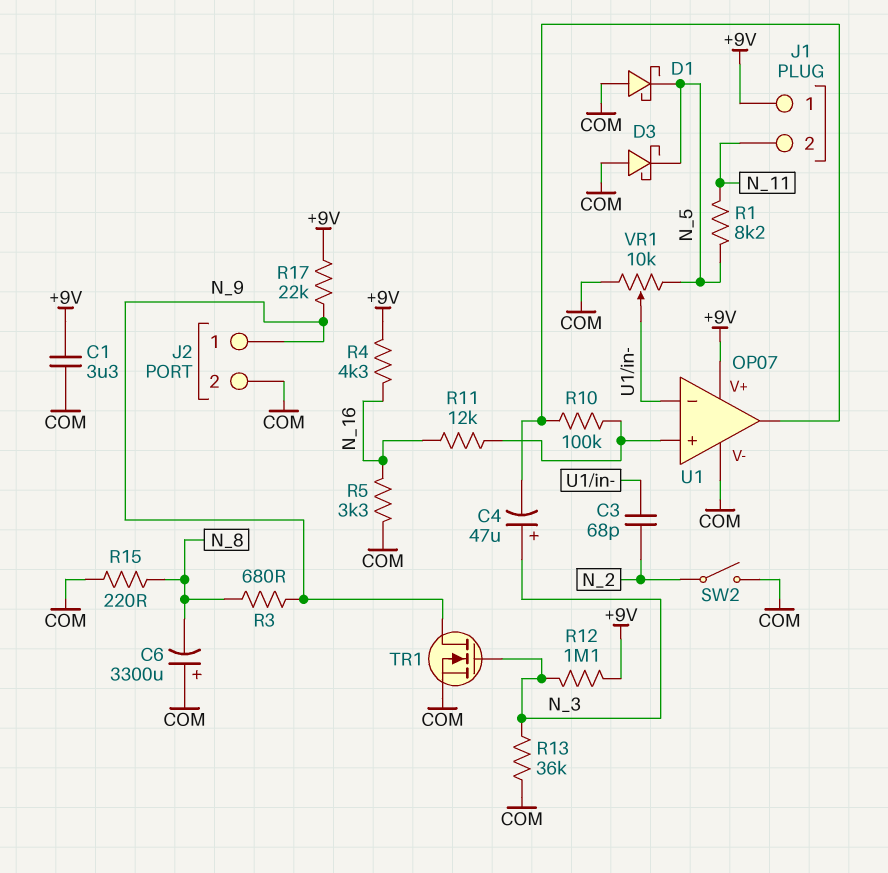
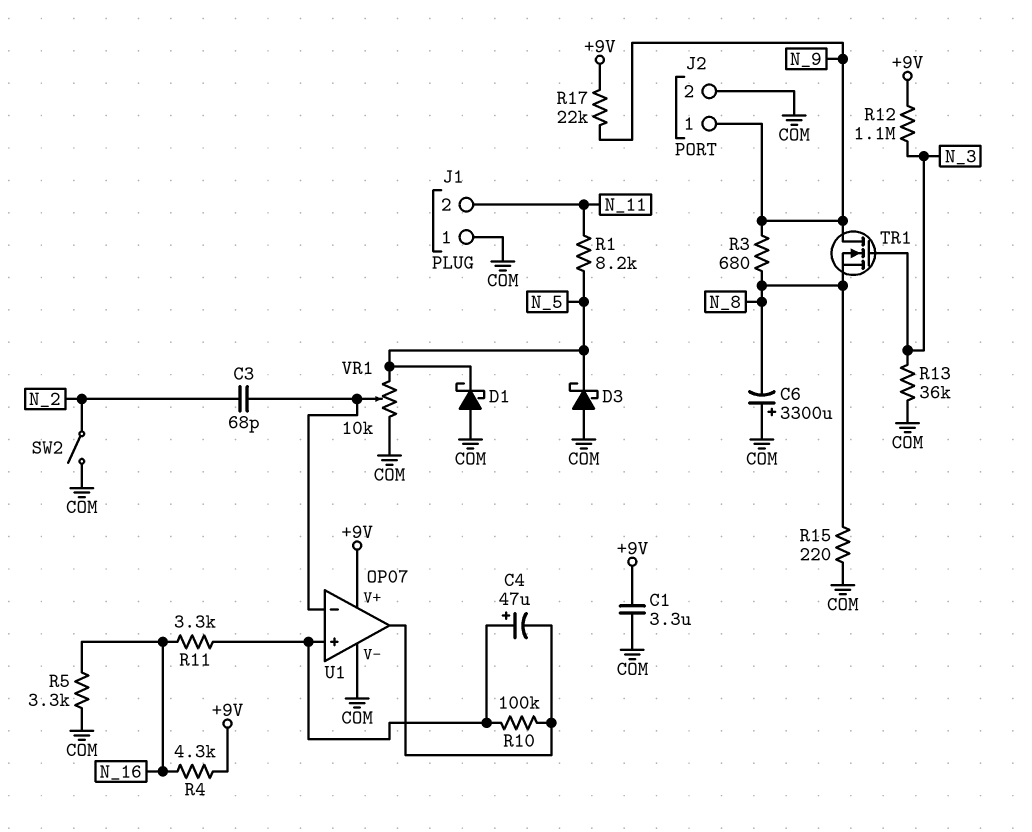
C4: 47uF (plus N_3, minus U1/out) -> 47uF (plus U1/in+, minus U1/out)
J1 pin 1: +9V -> COM
R11: 12k (N_16, U1/in+) -> 3.3k (N_16, U1/in+)
TR1: NMOS (G N_3, D N_9, S COM) -> NMOS (G N_3, D N_9, S N_8)

